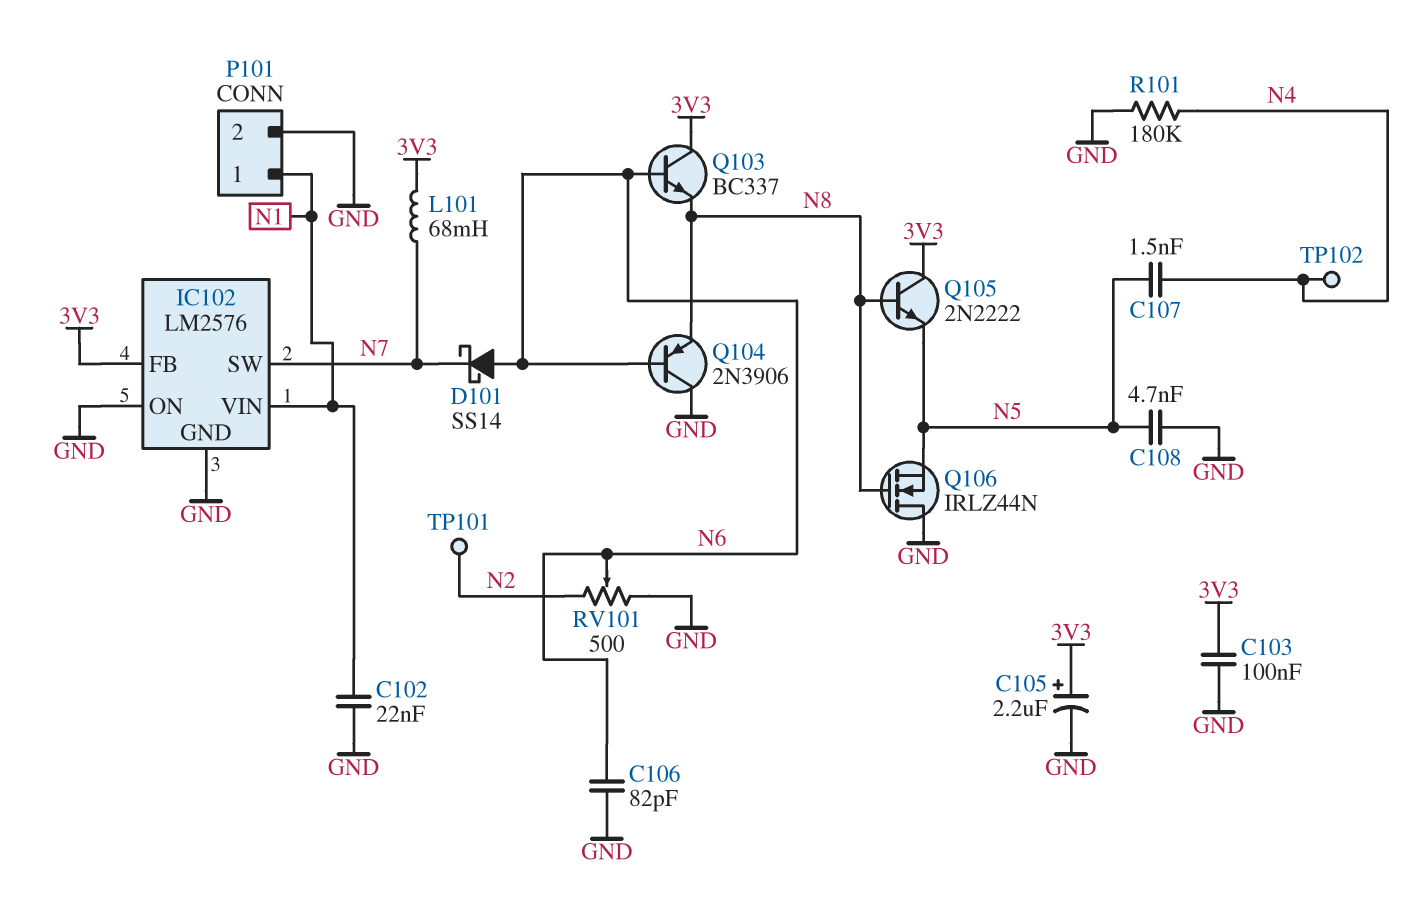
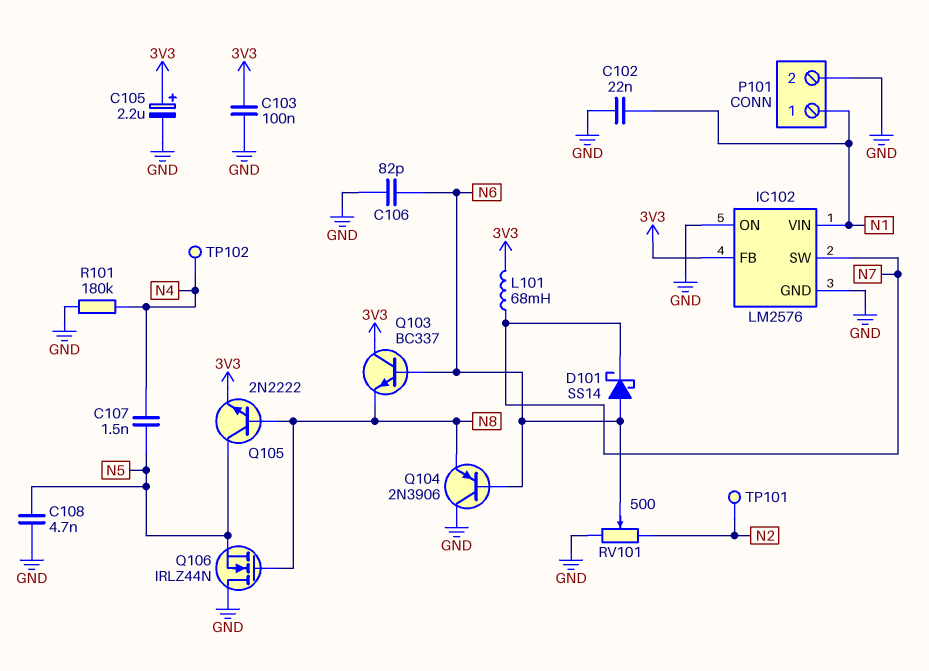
Q105: NPN 2N2222 (B N8, C 3V3, E N5) -> NPN 2N2222 (B N8, C N5, E 3V3)

